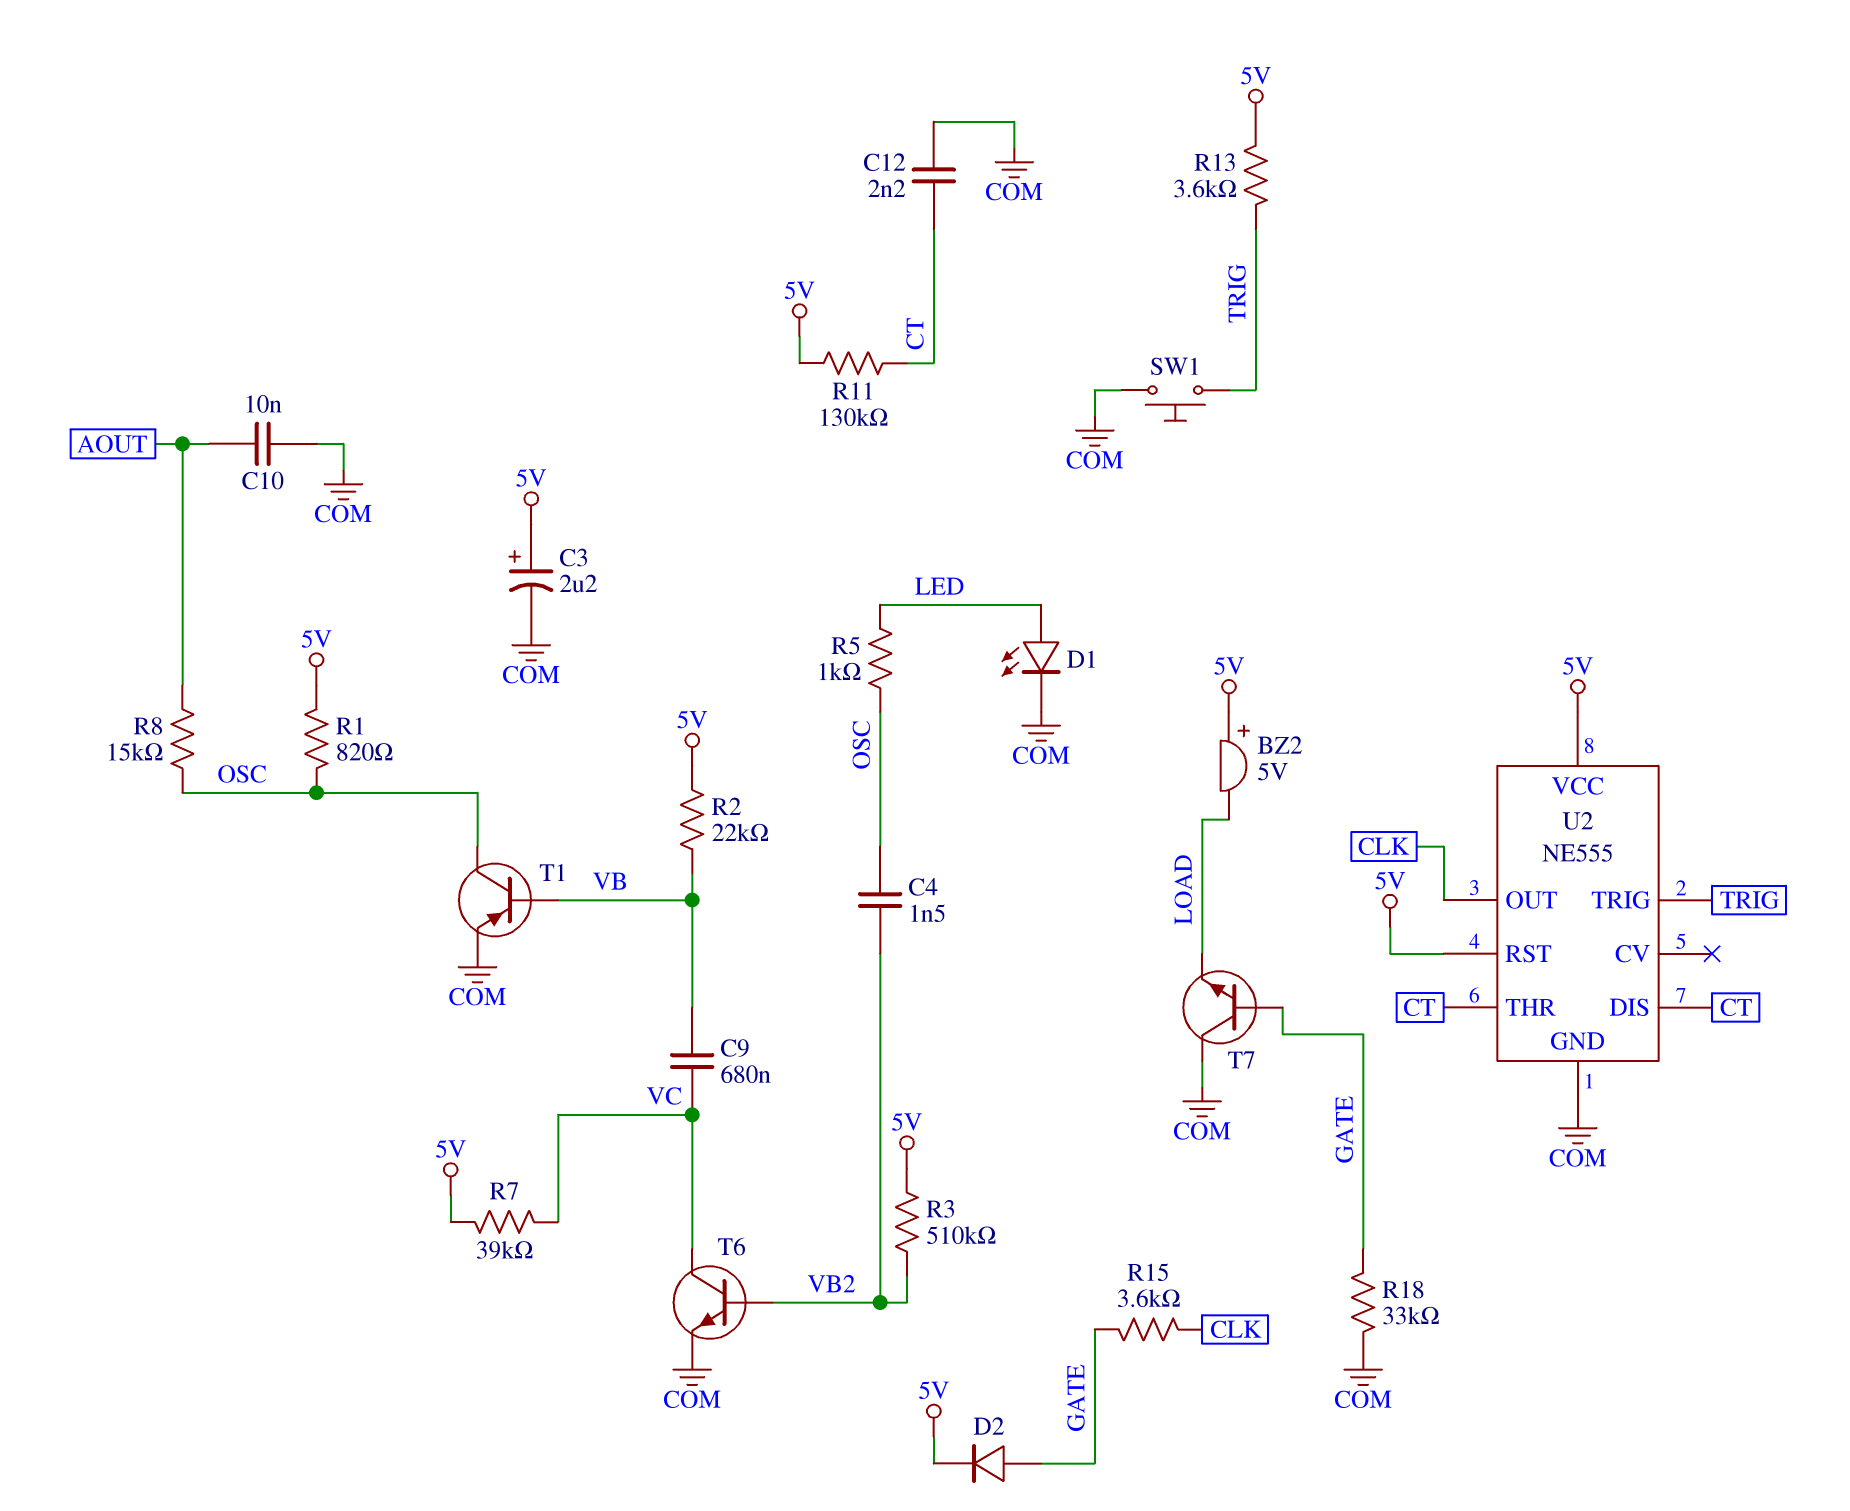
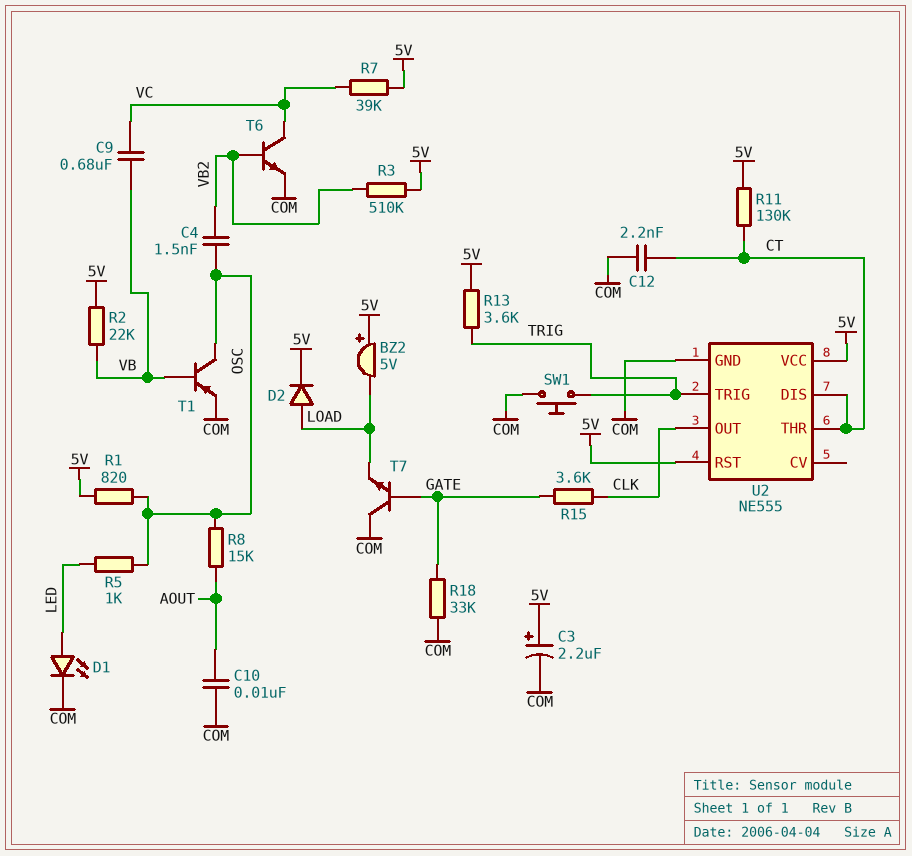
D2: diode (A GATE, K 5V) -> diode (A LOAD, K 5V)

